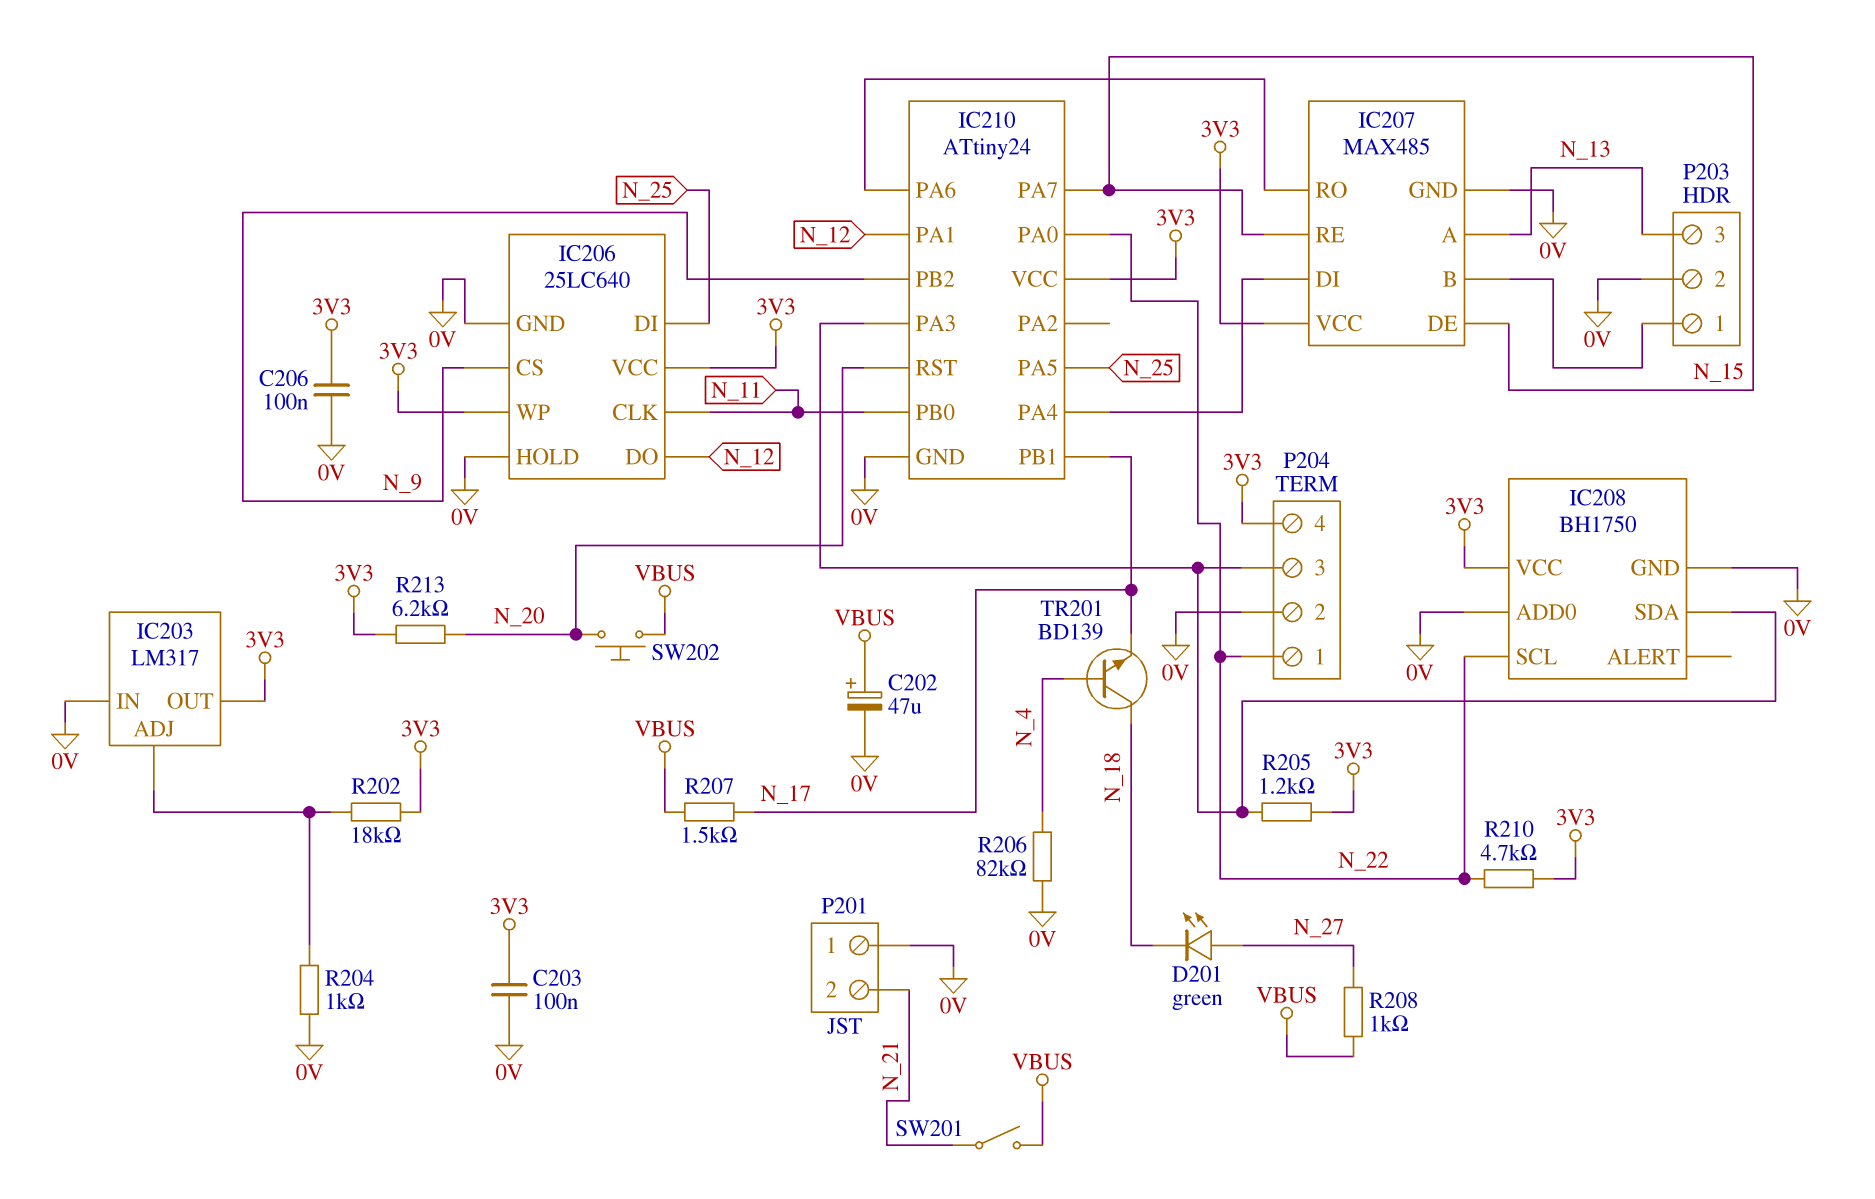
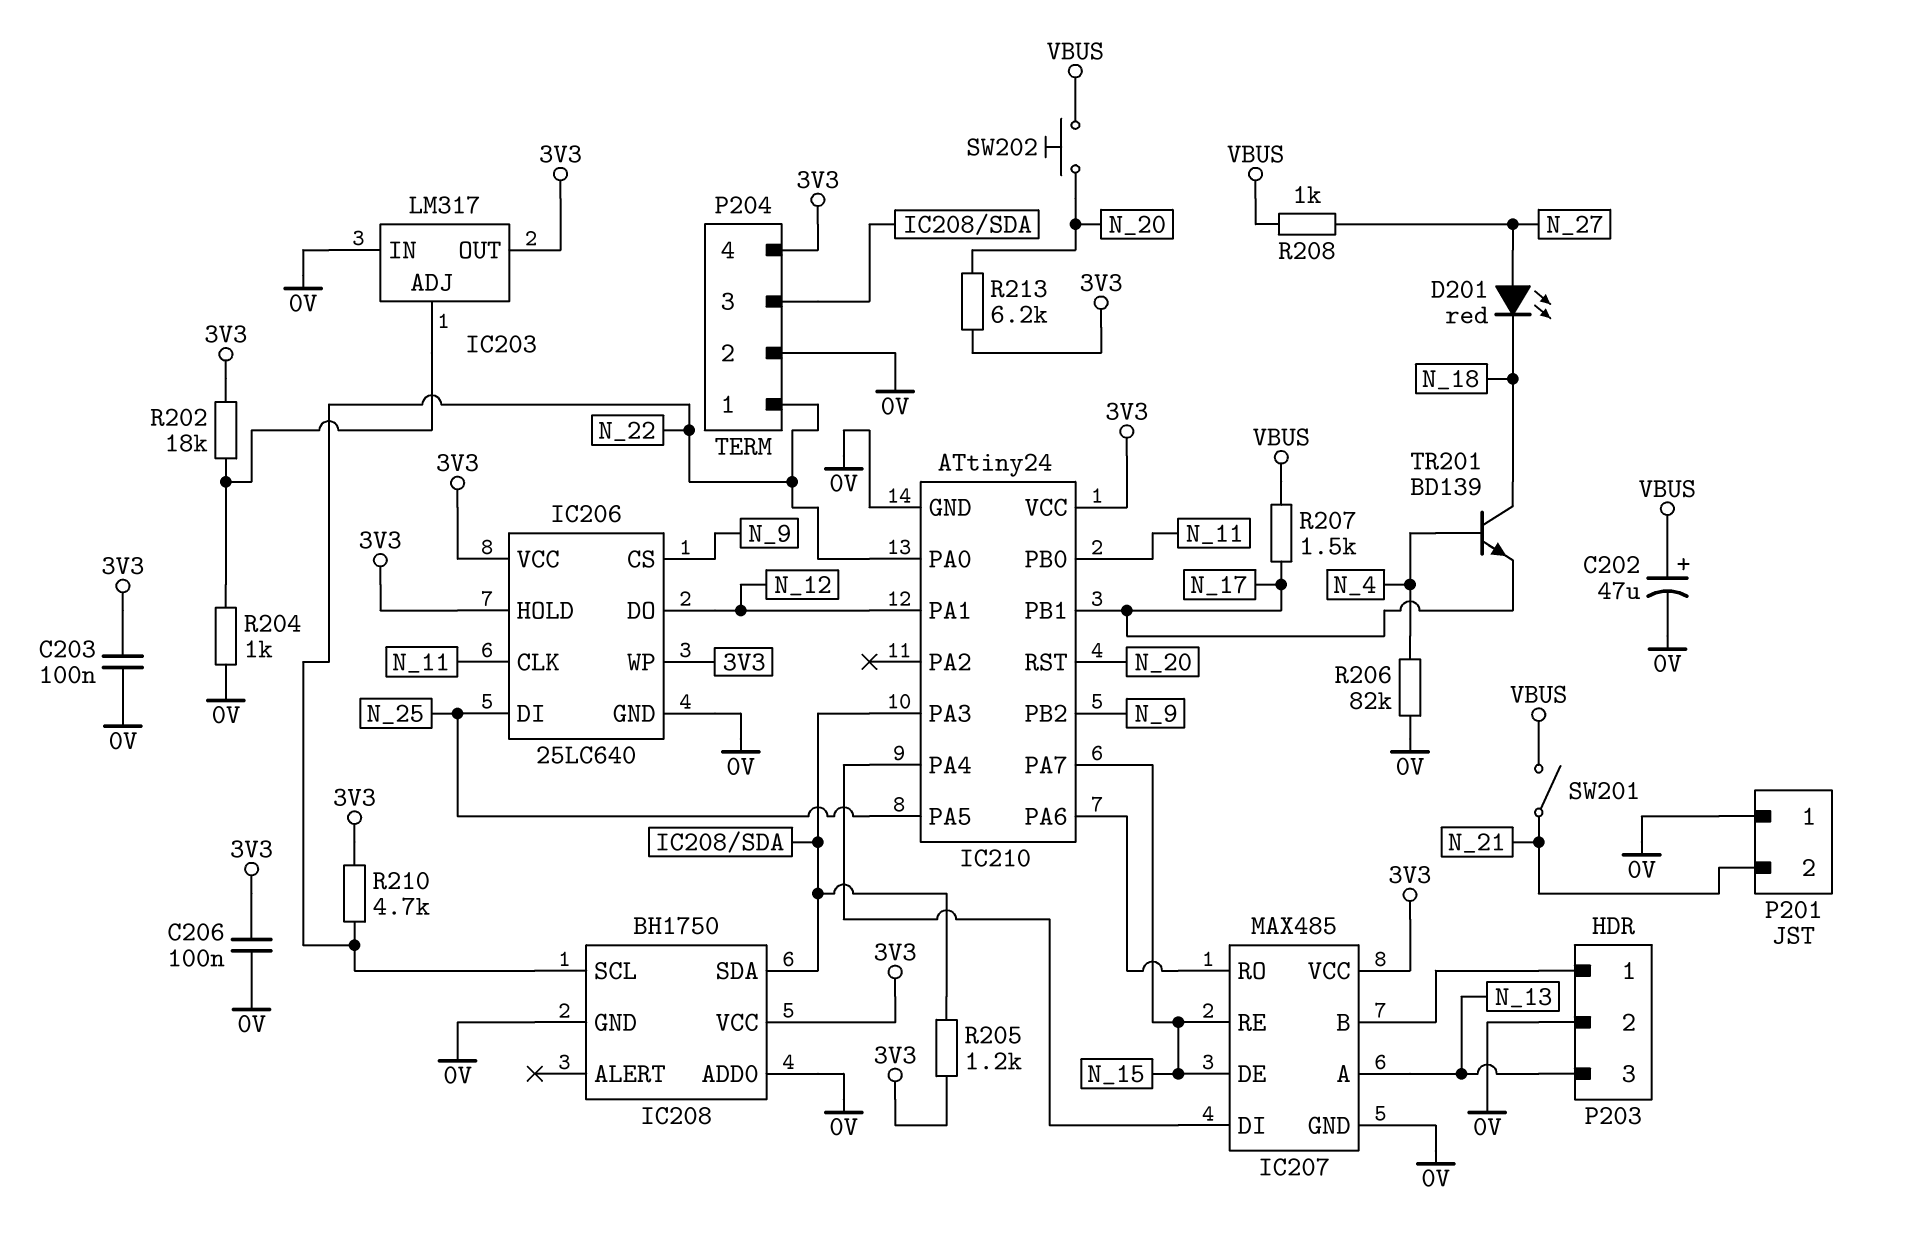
D201: LED green (A N_27, K N_18) -> LED red (A N_27, K N_18)
IC206 pin HOLD: 0V -> 3V3

